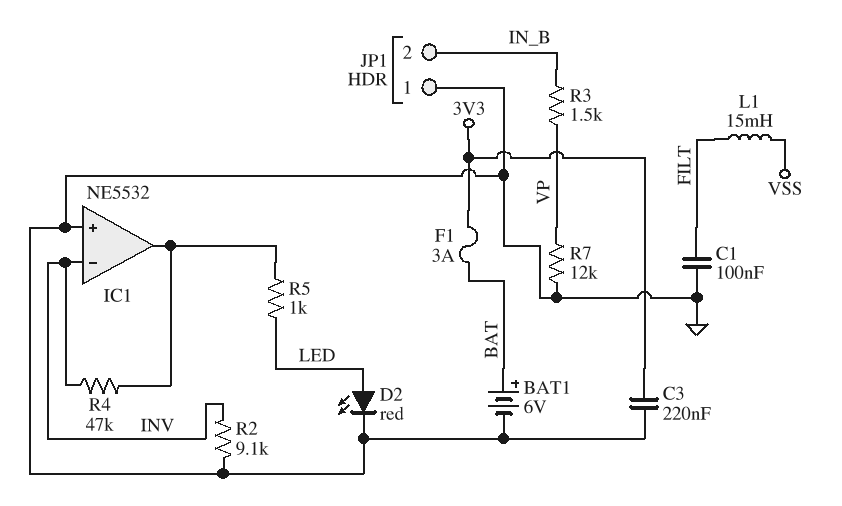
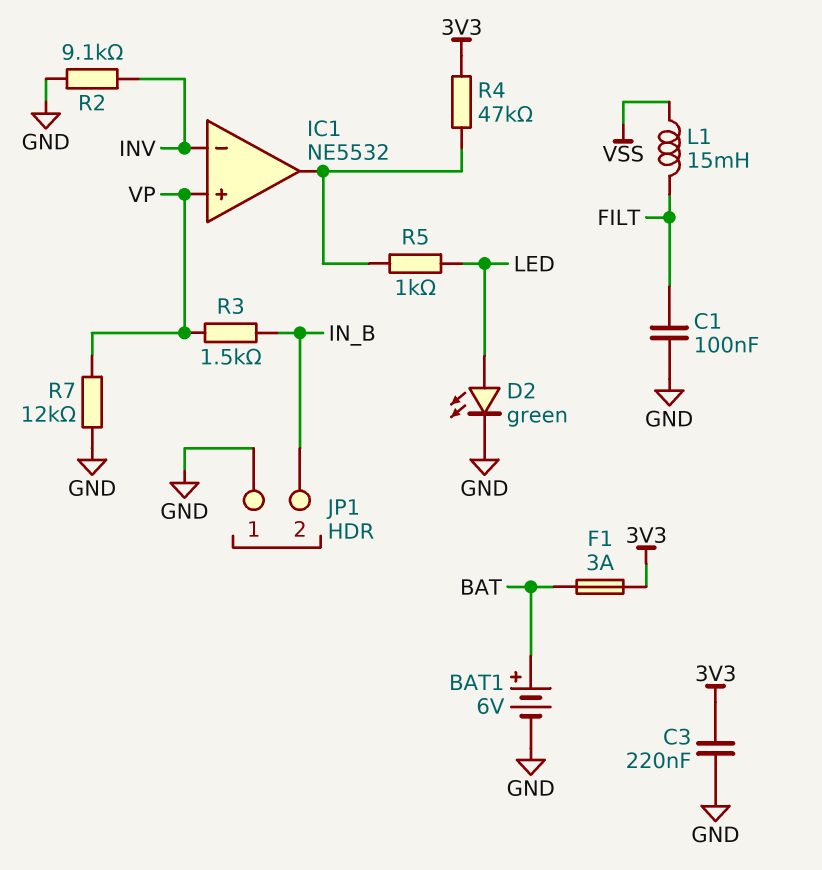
D2: LED red (A LED, K GND) -> LED green (A LED, K GND)
IC1 pin in+: GND -> VP
R4: 47k (IC1/out, INV) -> 47k (3V3, IC1/out)

